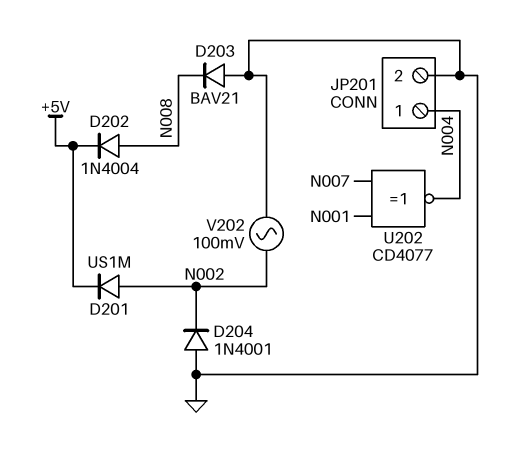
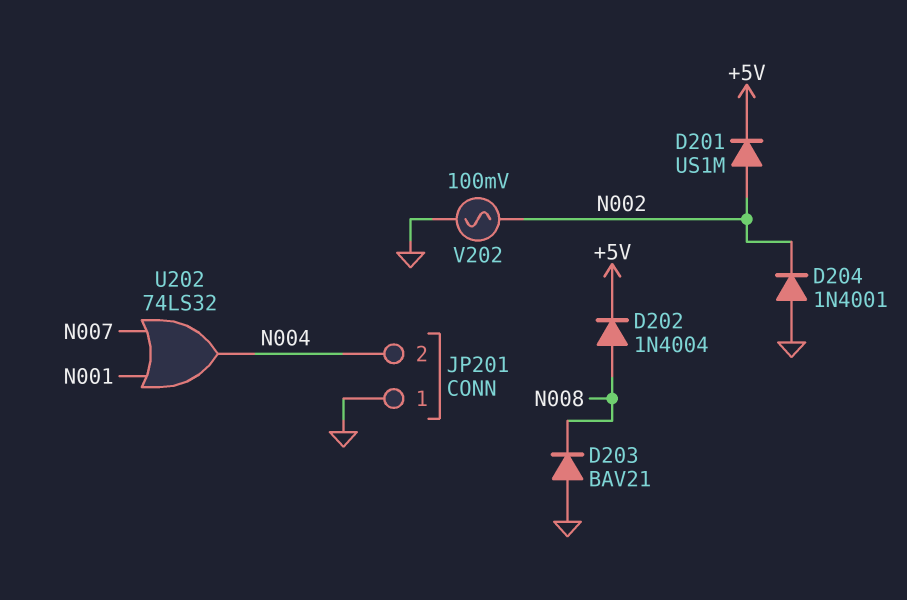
JP201 pin 1: N004 -> GND
JP201 pin 2: GND -> N004
U202: XNOR CD4077 (in N001, in N007, out N004) -> OR 74LS32 (in N001, in N007, out N004)

